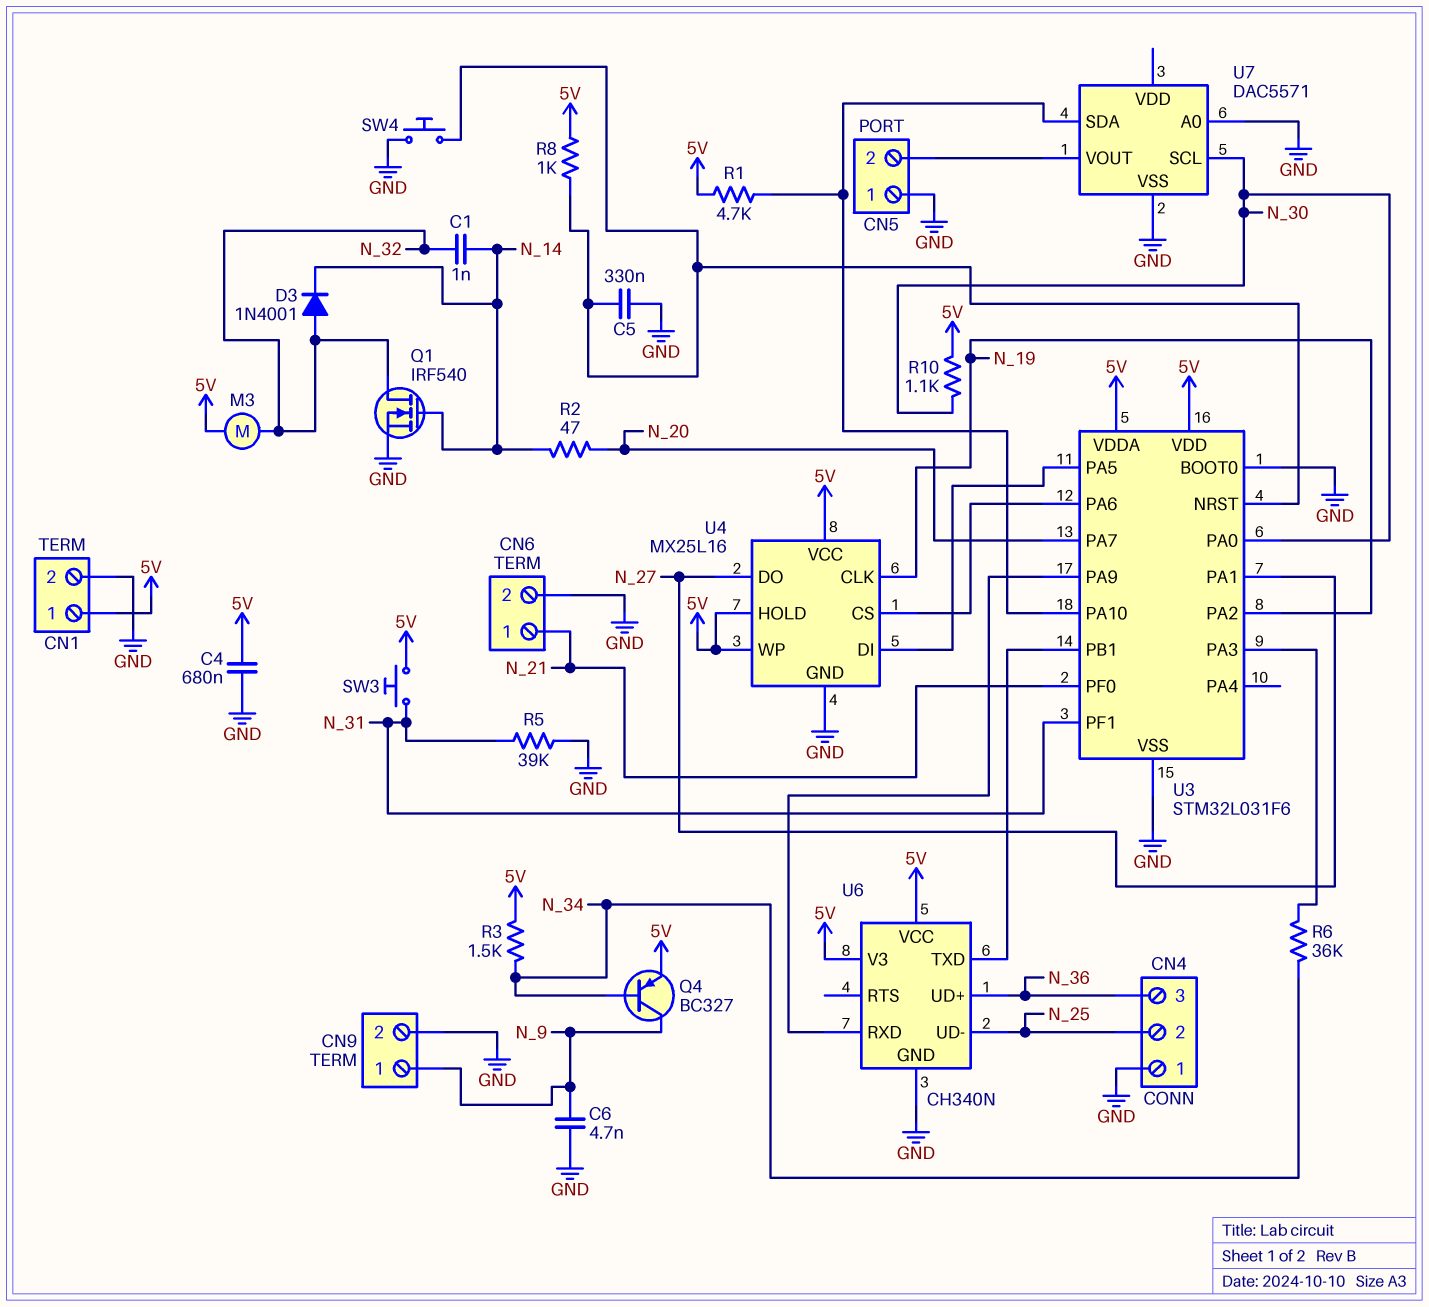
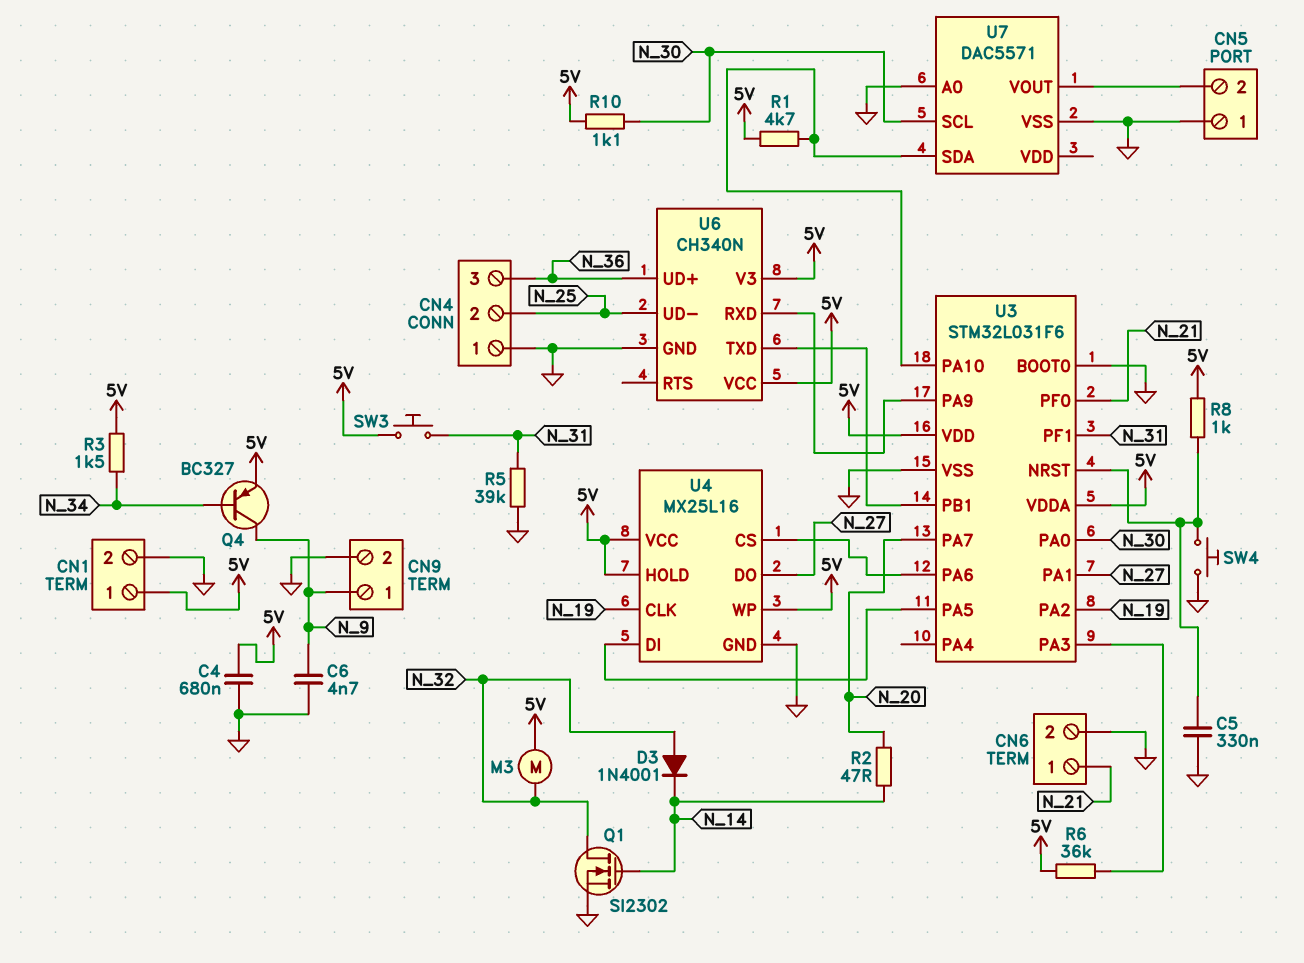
C1: 1nF (N_14, N_32) -> none
Q1: NMOS IRF540 (G N_14, D N_32, S GND) -> NMOS SI2302 (G N_14, D N_32, S GND)
R6: 36k (N_34, U3/PA3) -> 36k (5V, U3/PA3)

